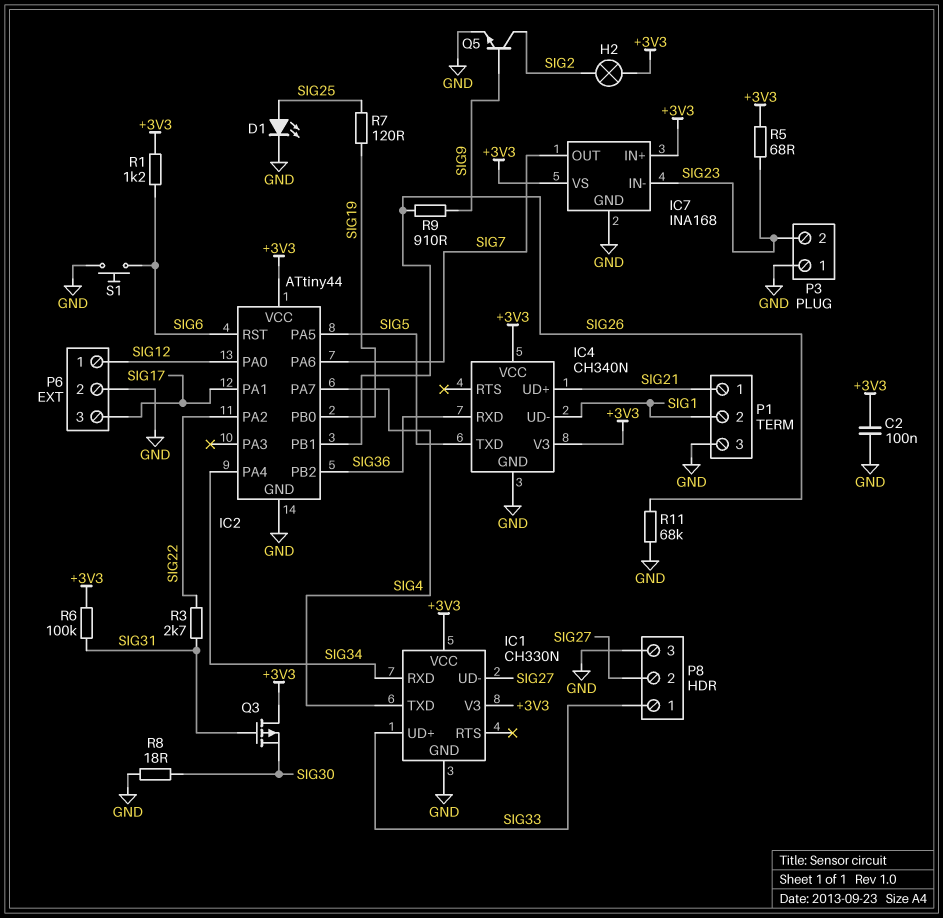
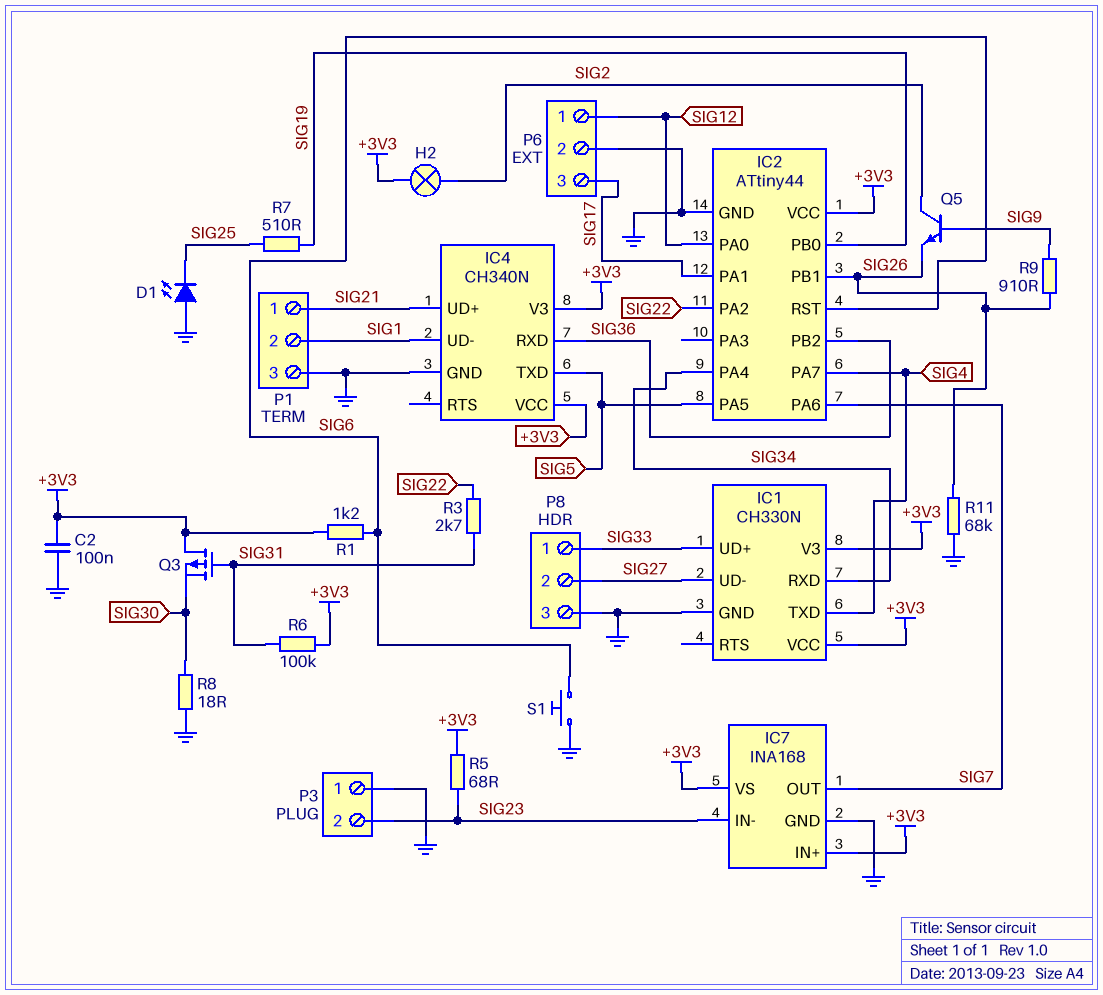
D1: LED (A SIG25, K GND) -> LED (A GND, K SIG25)
Q5: NPN (B SIG9, C SIG2, E GND) -> NPN (B SIG9, C SIG2, E SIG26)
R7: 120 (SIG19, SIG25) -> 510 (SIG19, SIG25)

